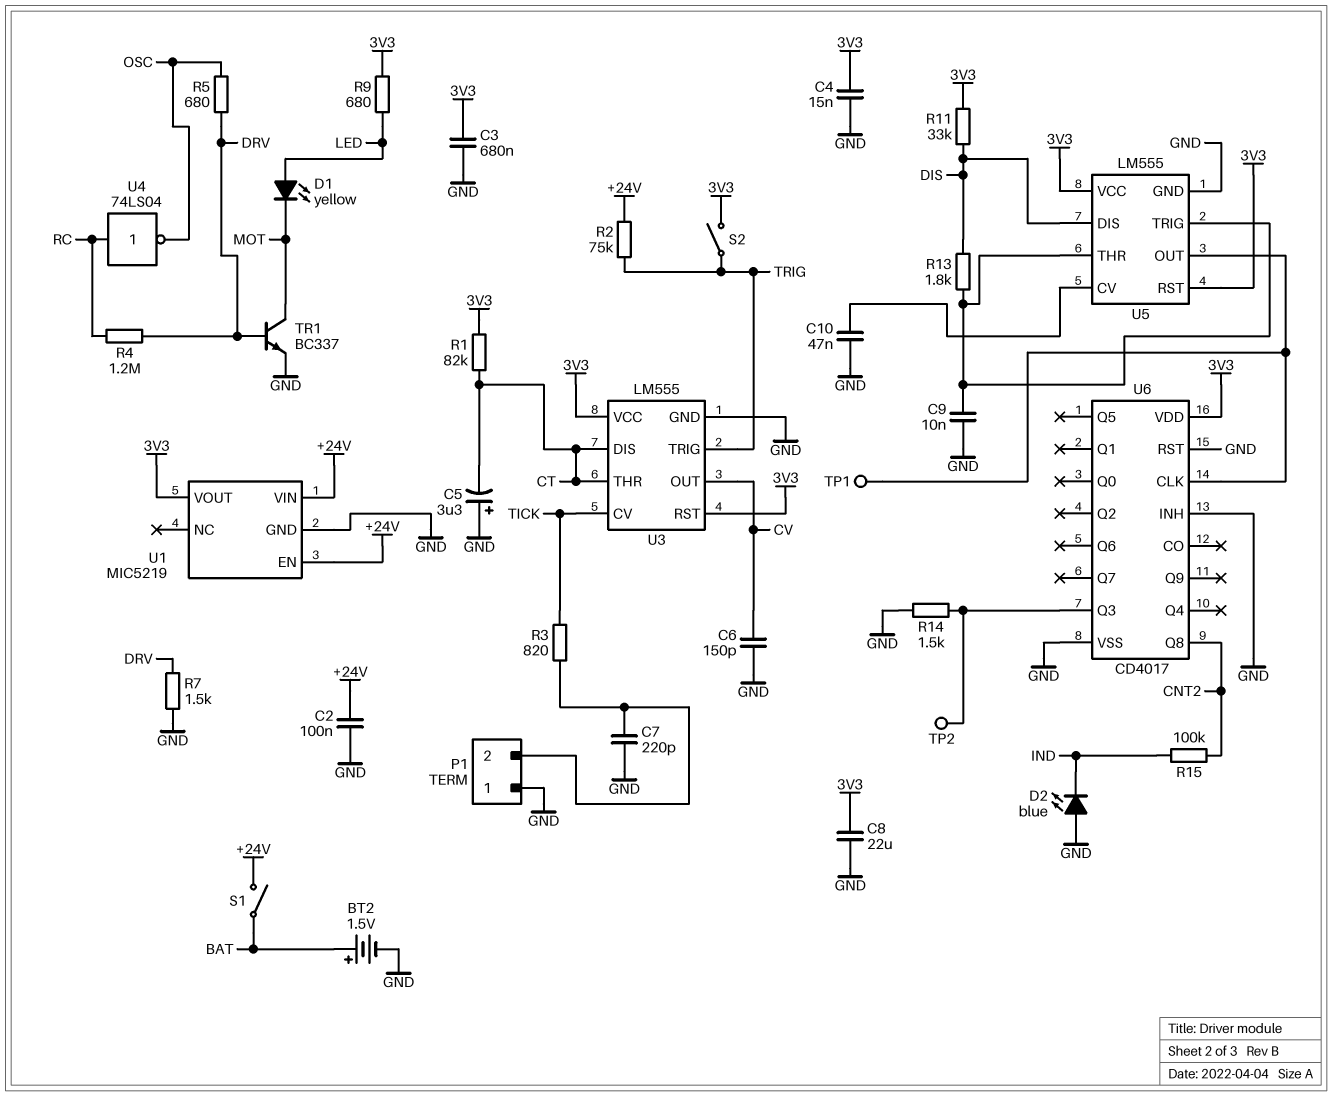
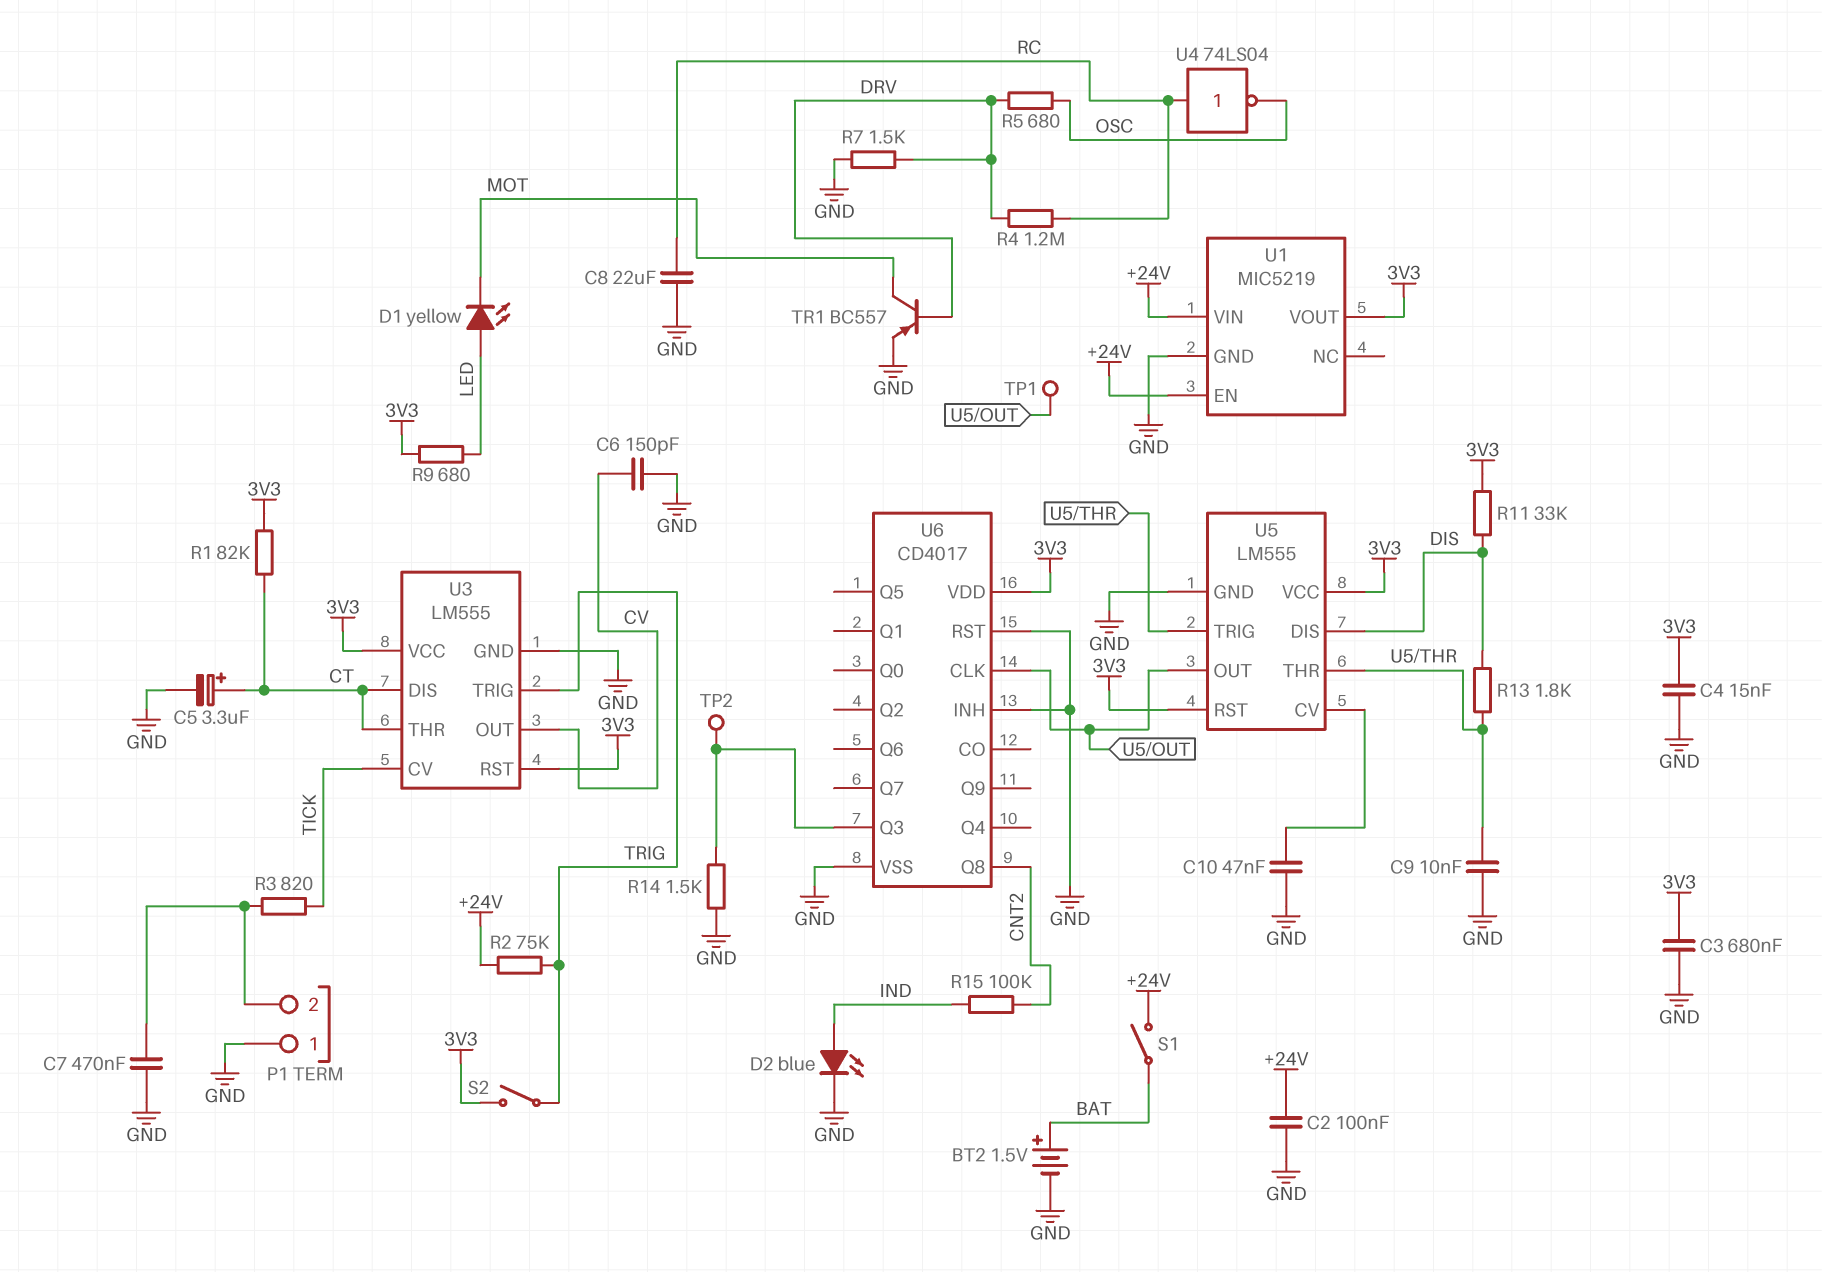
C5: 3.3uF (plus GND, minus CT) -> 3.3uF (plus CT, minus GND)
C7: 220pF (GND, P1/2) -> 470nF (GND, P1/2)
C8: 22uF (3V3, GND) -> 22uF (GND, RC)
D2: LED blue (A GND, K IND) -> LED blue (A IND, K GND)
TR1: NPN BC337 (B DRV, C MOT, E GND) -> PNP BC557 (B DRV, C MOT, E GND)

